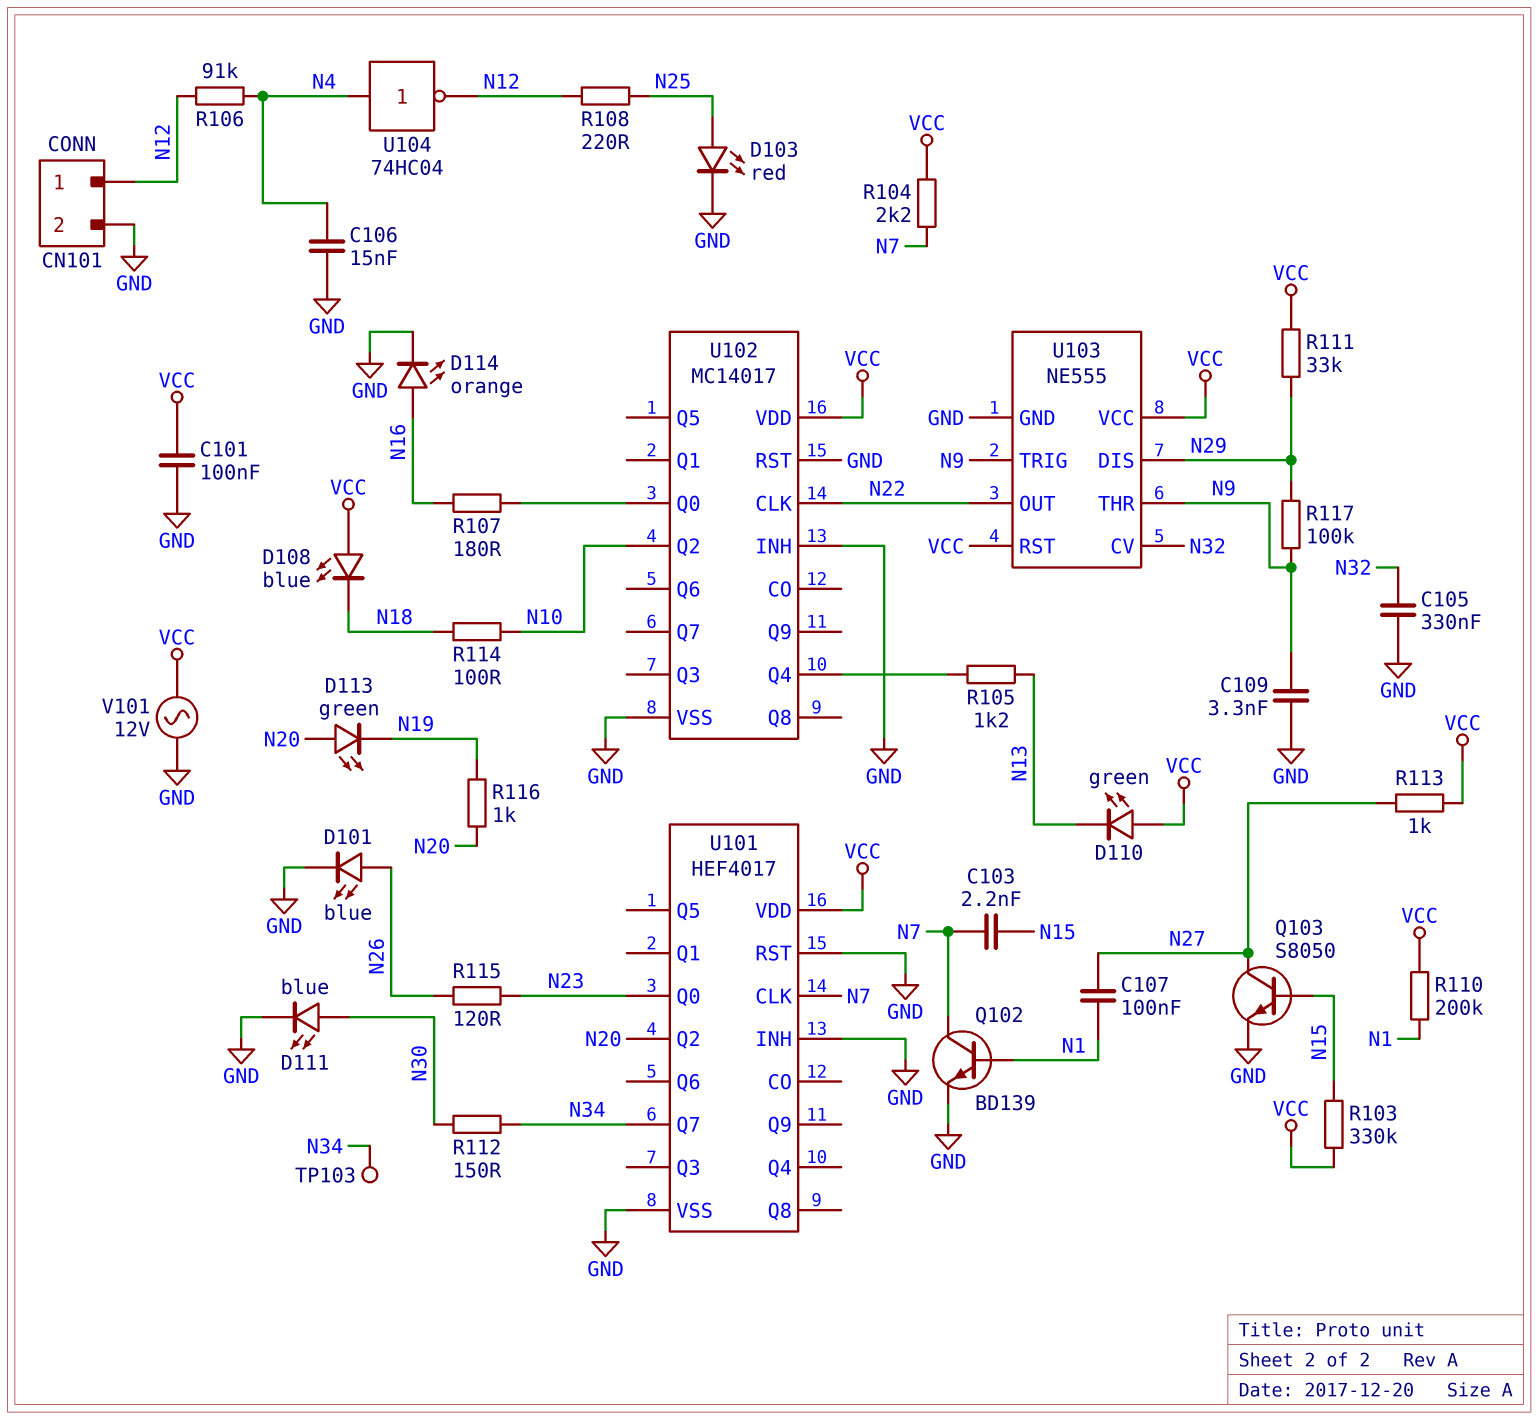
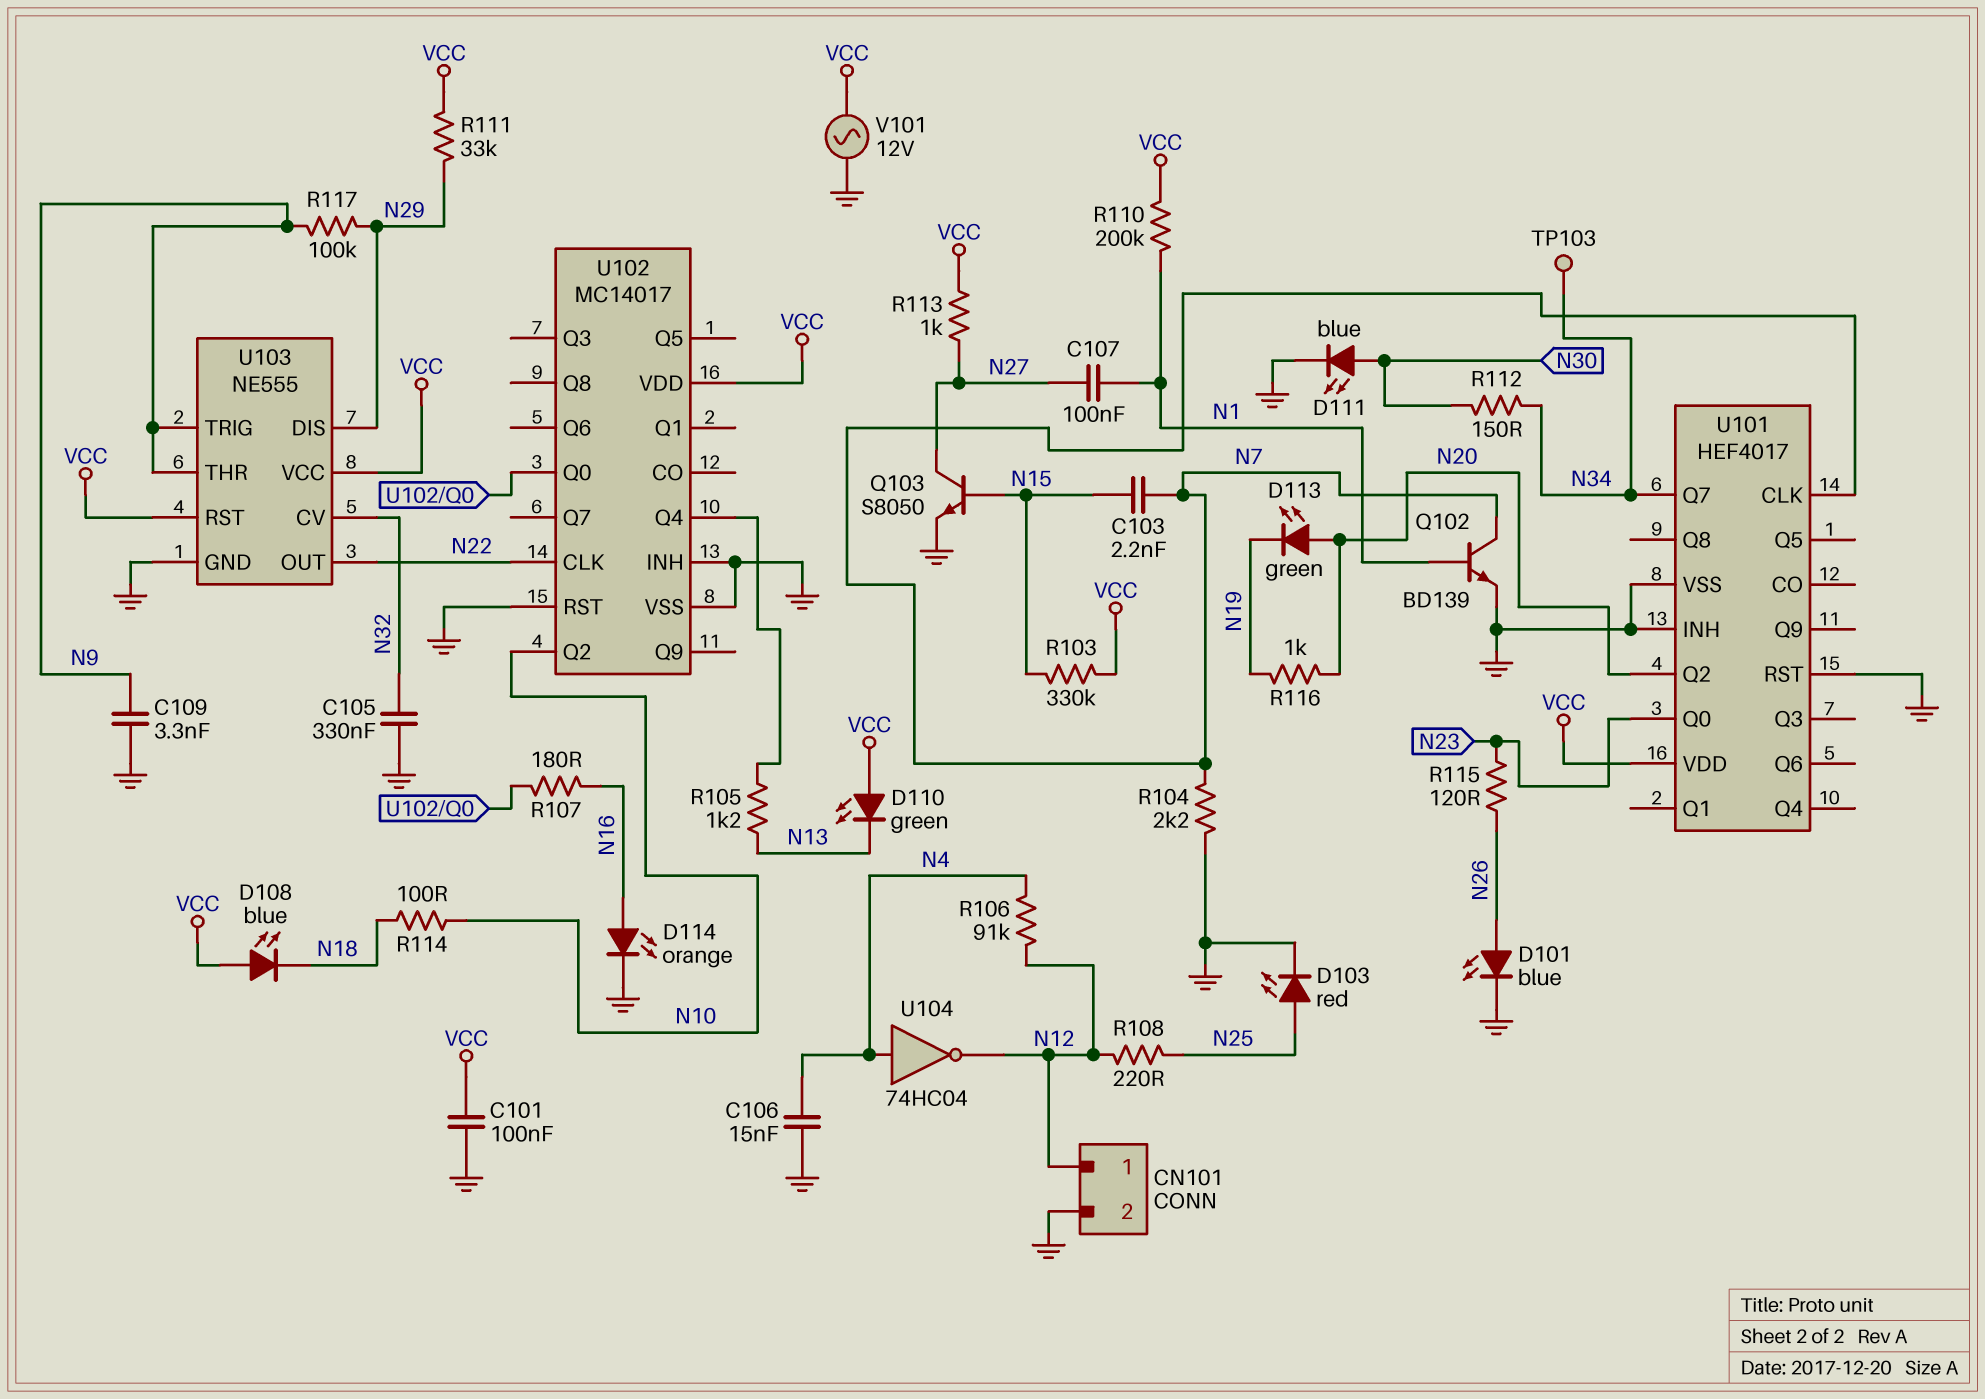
R104: 2.2k (N7, VCC) -> 2.2k (GND, N7)

